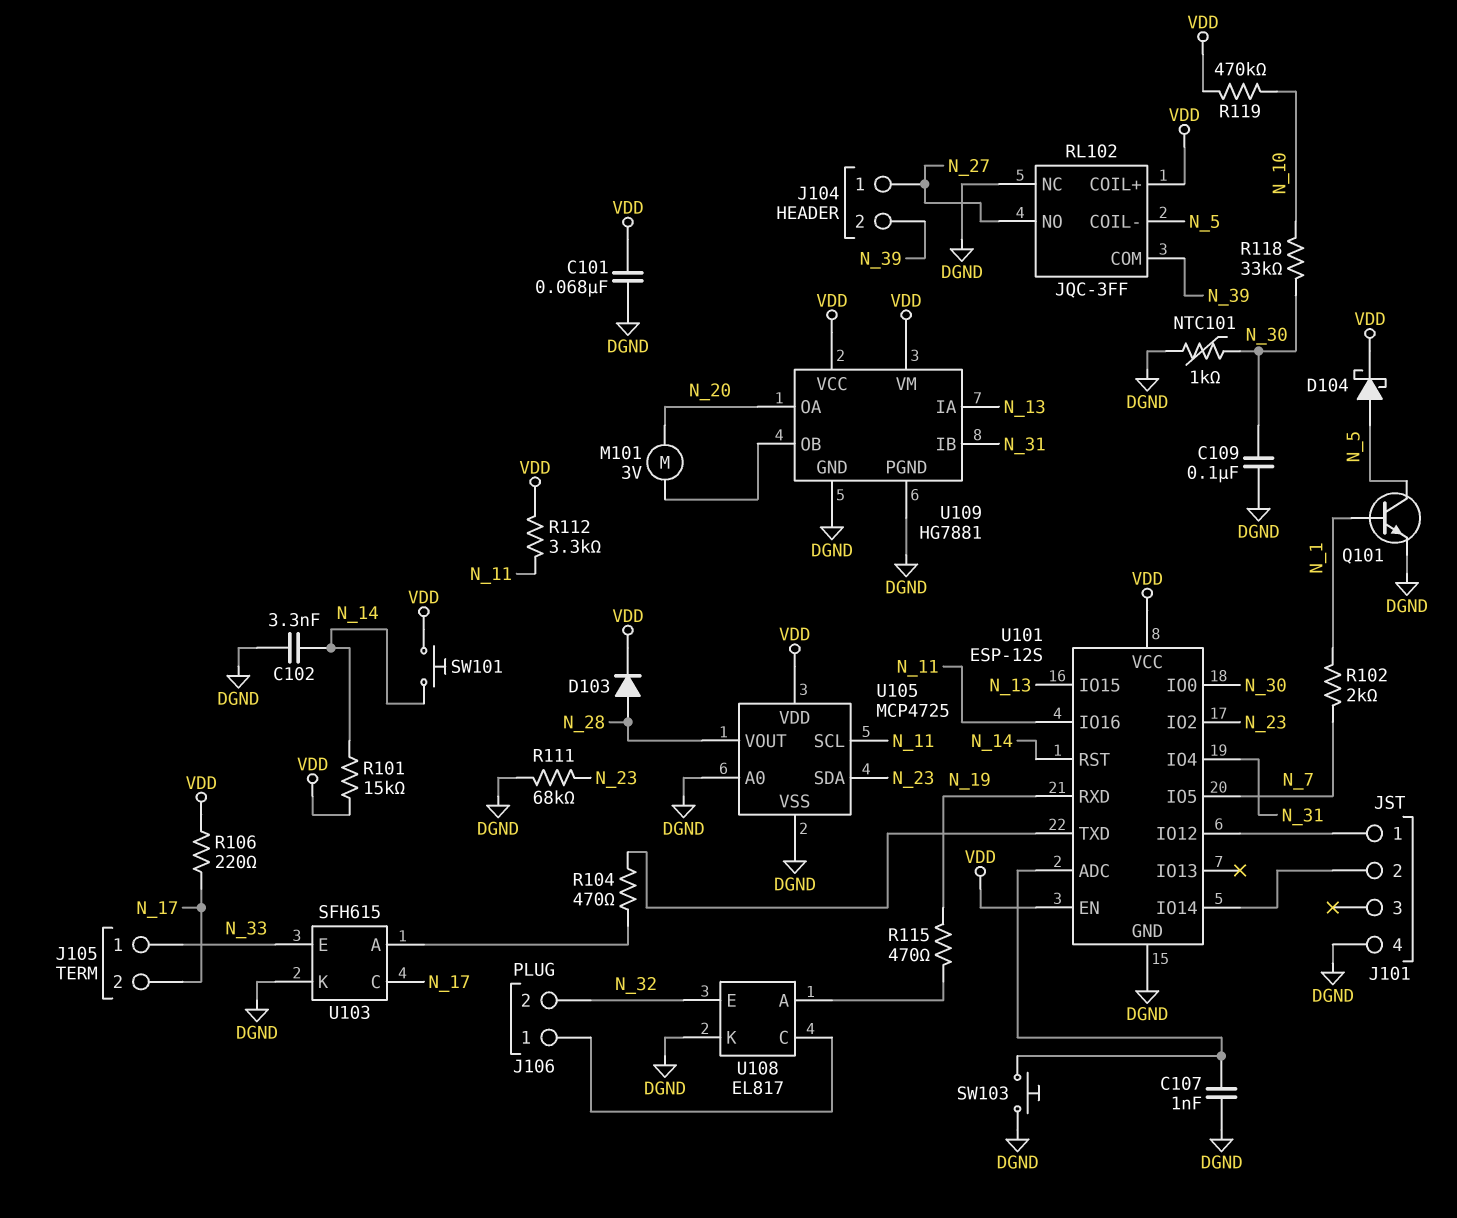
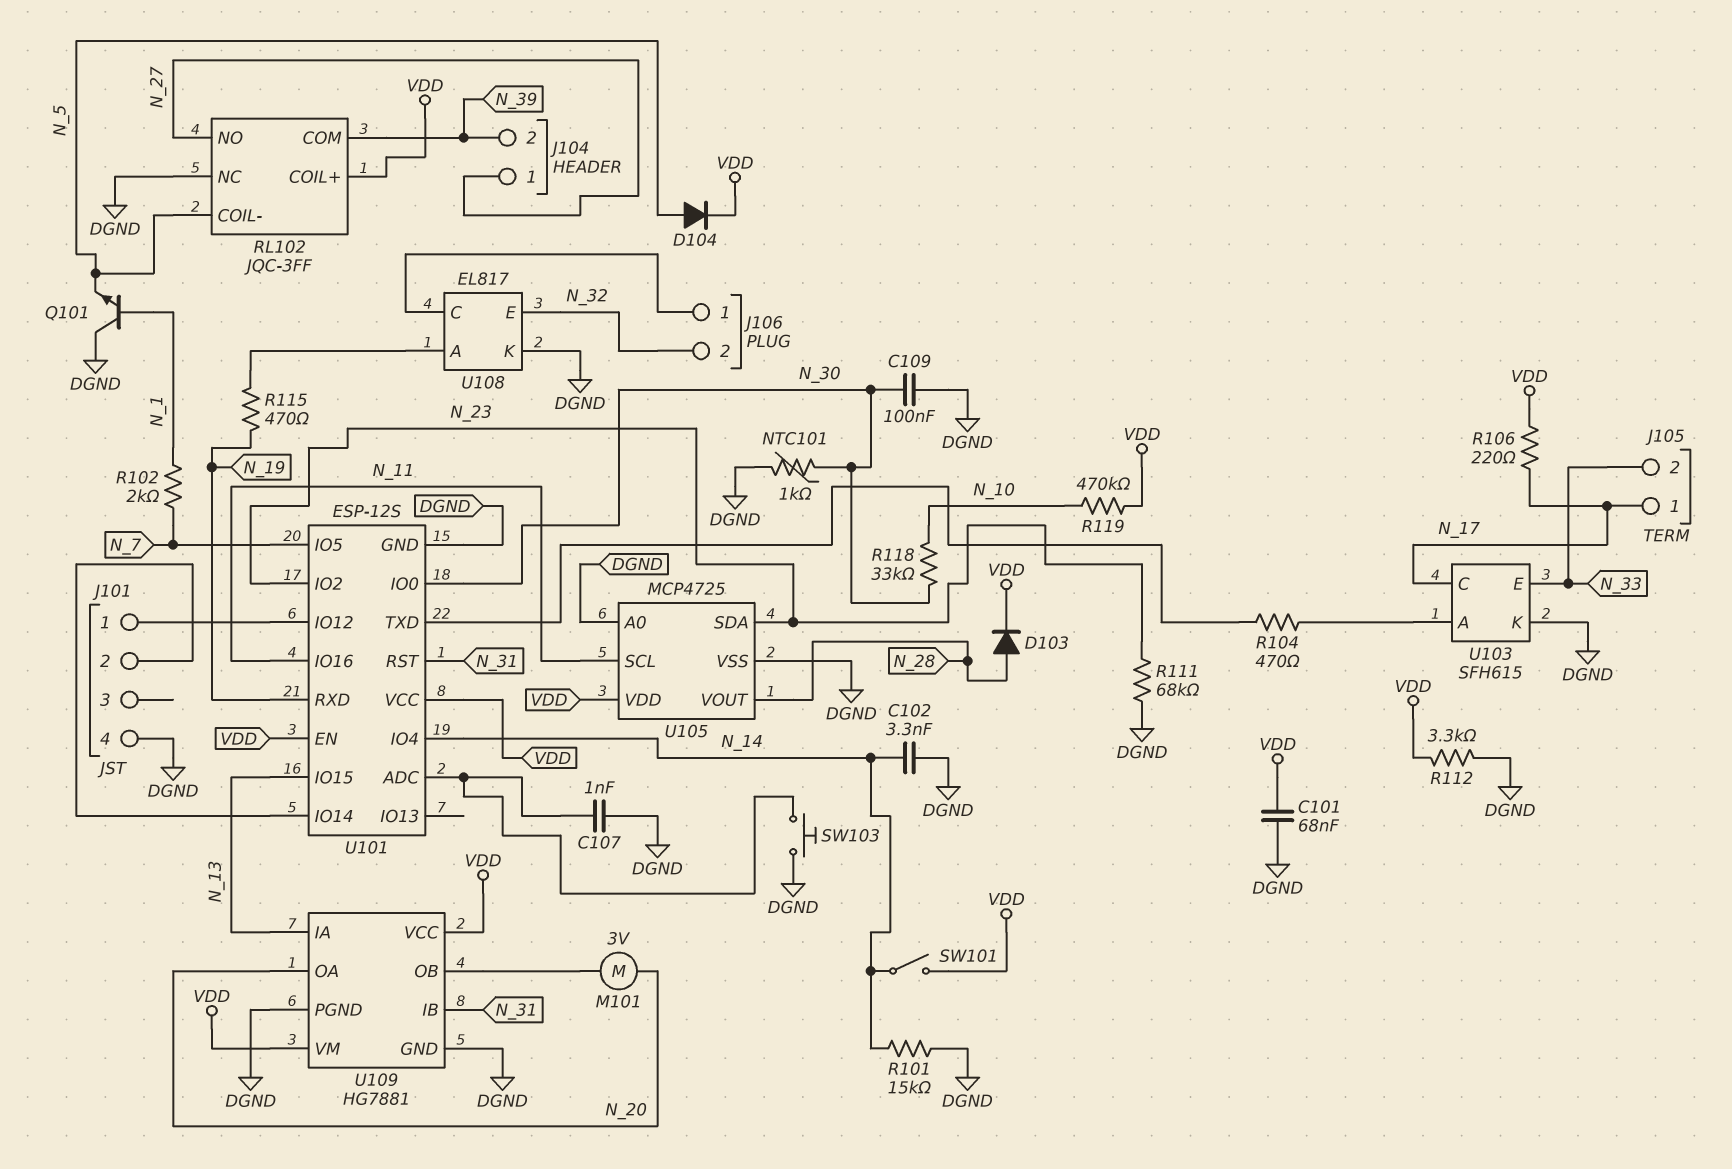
D104: schottky (A N_5, K VDD) -> diode (A N_5, K VDD)
J105 pin 1: N_33 -> N_17
J105 pin 2: N_17 -> N_33
Q101: NPN (B N_1, C N_5, E DGND) -> NPN (B N_1, C DGND, E N_5)
R101: 15k (N_14, VDD) -> 15k (DGND, N_14)
R112: 3.3k (N_11, VDD) -> 3.3k (DGND, VDD)
SW101: button (N_14, VDD) -> switch (N_14, VDD)
U101 pin IO4: N_31 -> N_14
U101 pin RST: N_14 -> N_31

